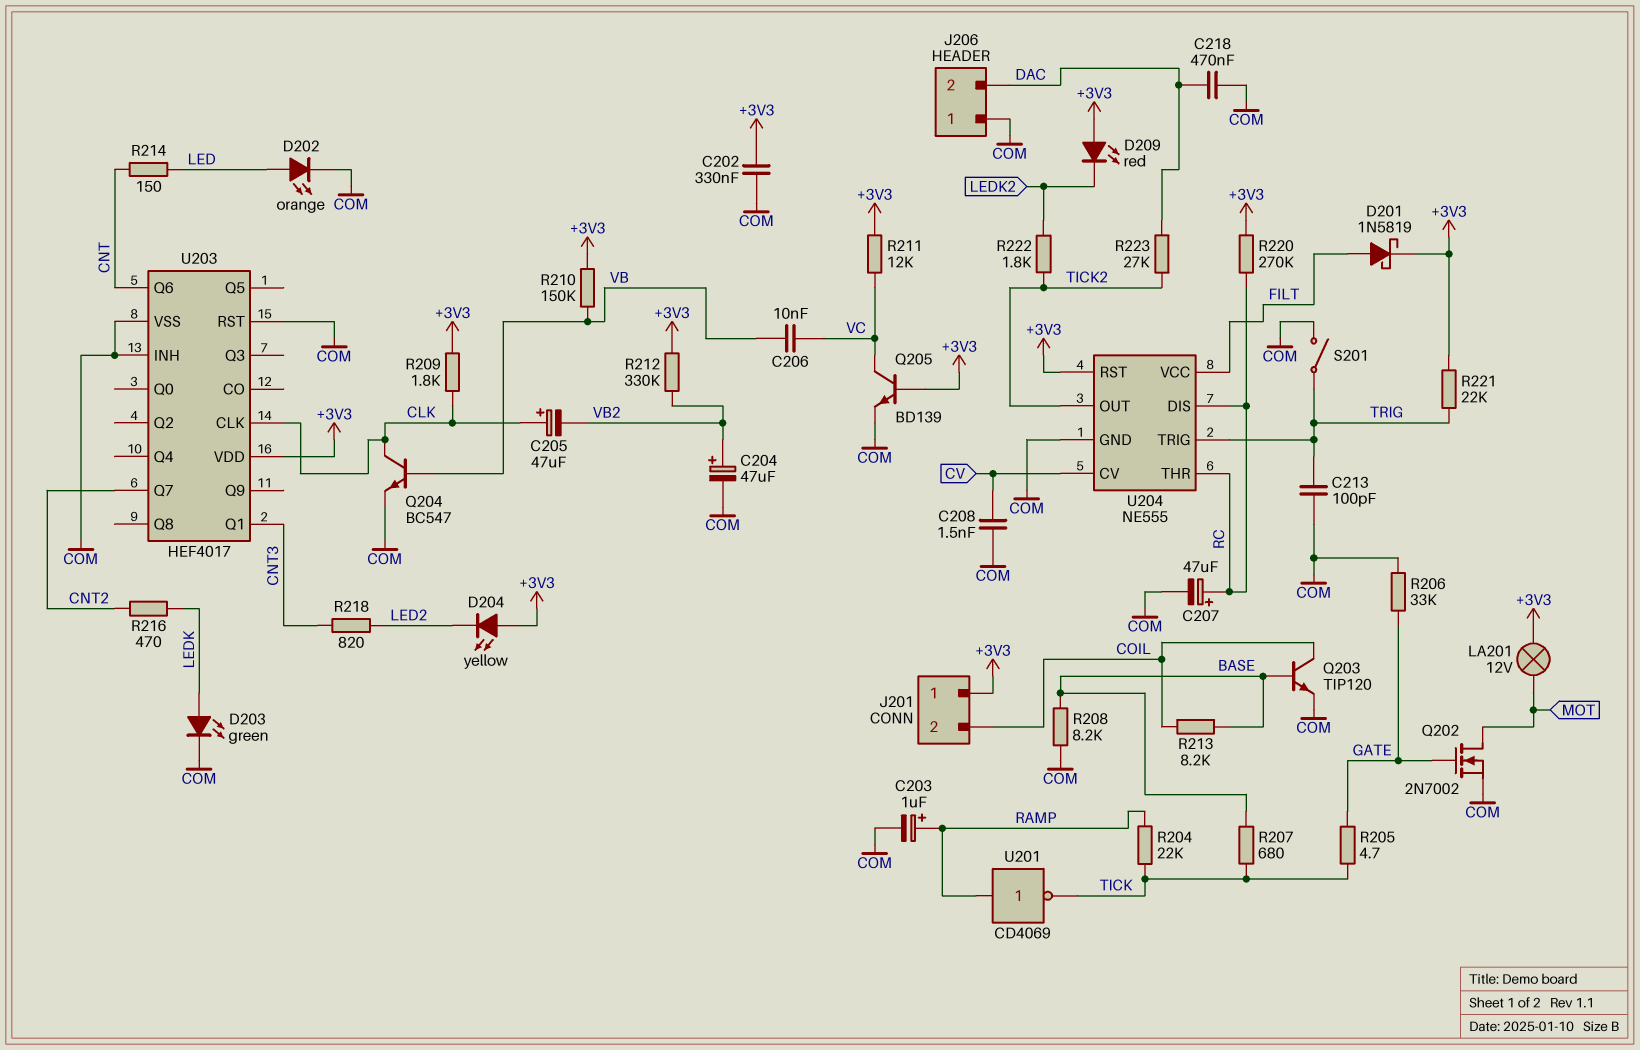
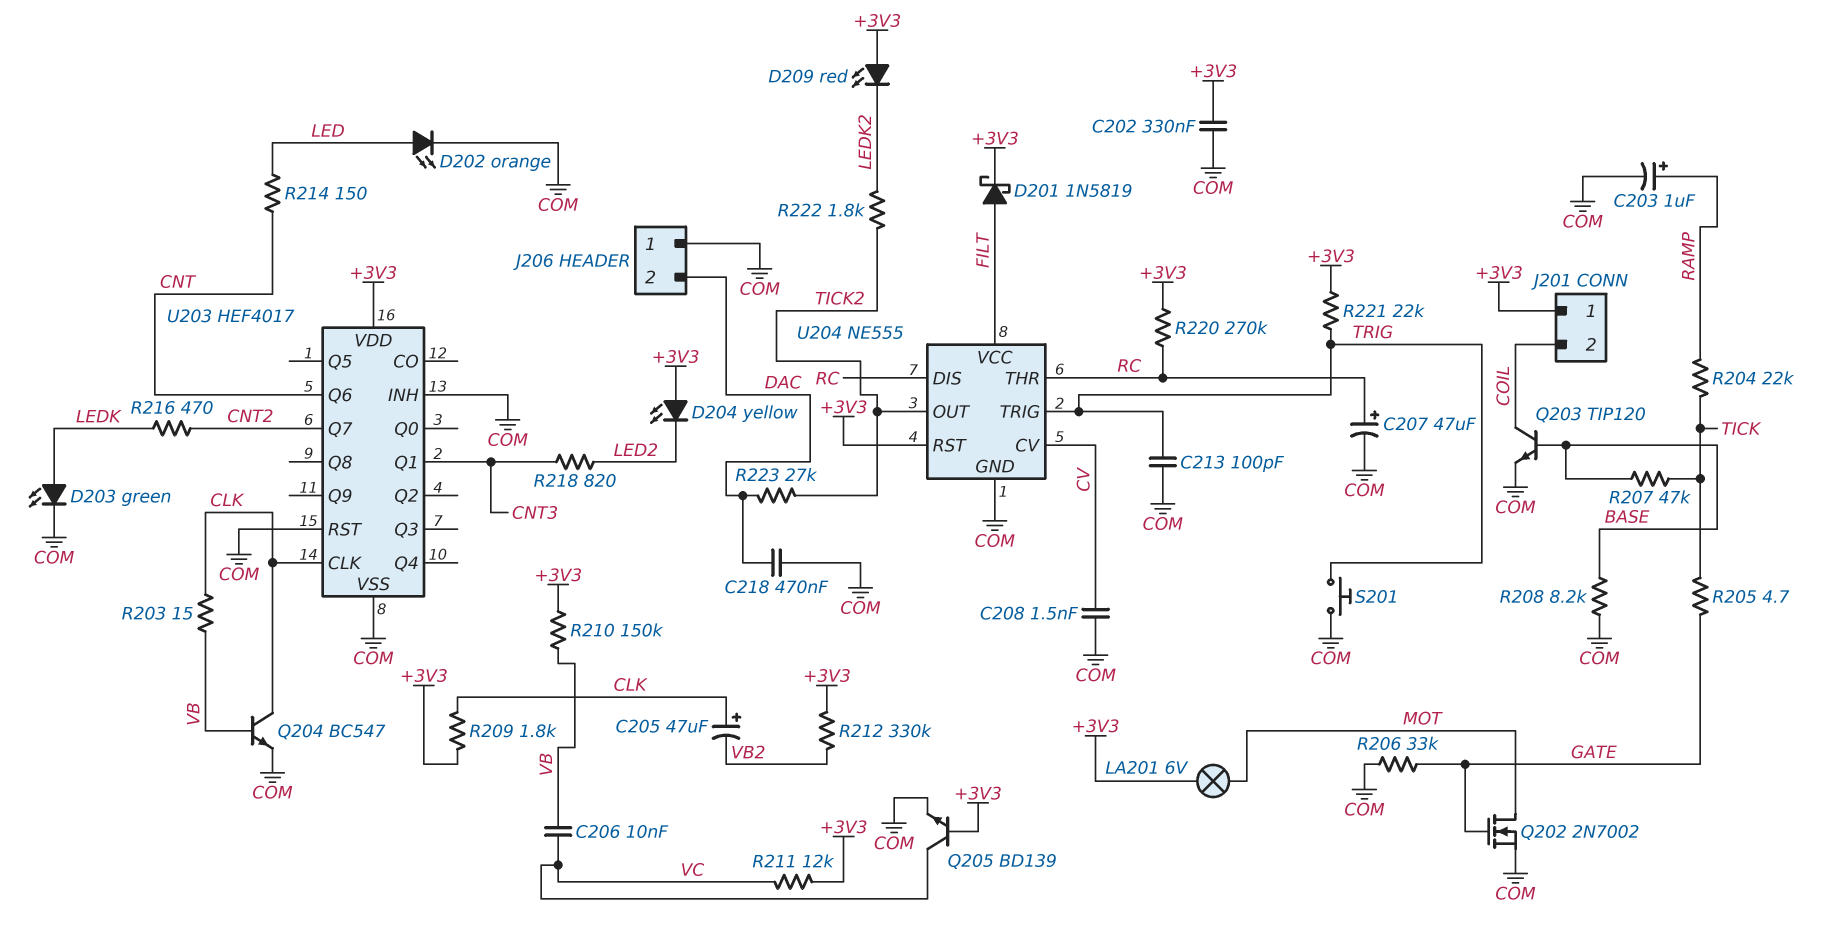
C204: 47uF (plus VB2, minus COM) -> none
LA201: lamp 12V (+3V3, MOT) -> lamp 6V (+3V3, MOT)
R203: none -> 15 (CLK, VB)
R207: 680 (BASE, TICK) -> 47k (BASE, TICK)
R213: 8.2k (BASE, COIL) -> none
S201: switch (COM, TRIG) -> button (COM, TRIG)
U201: NOT CD4069 (in RAMP, out TICK) -> none

